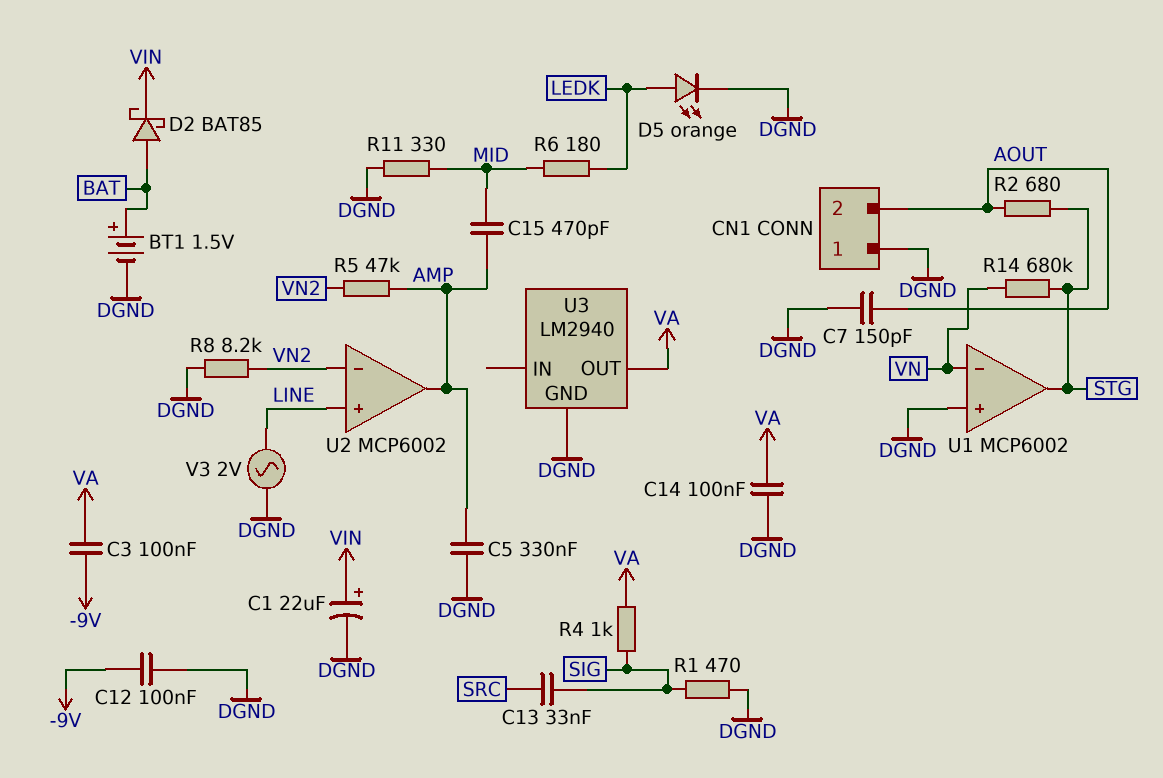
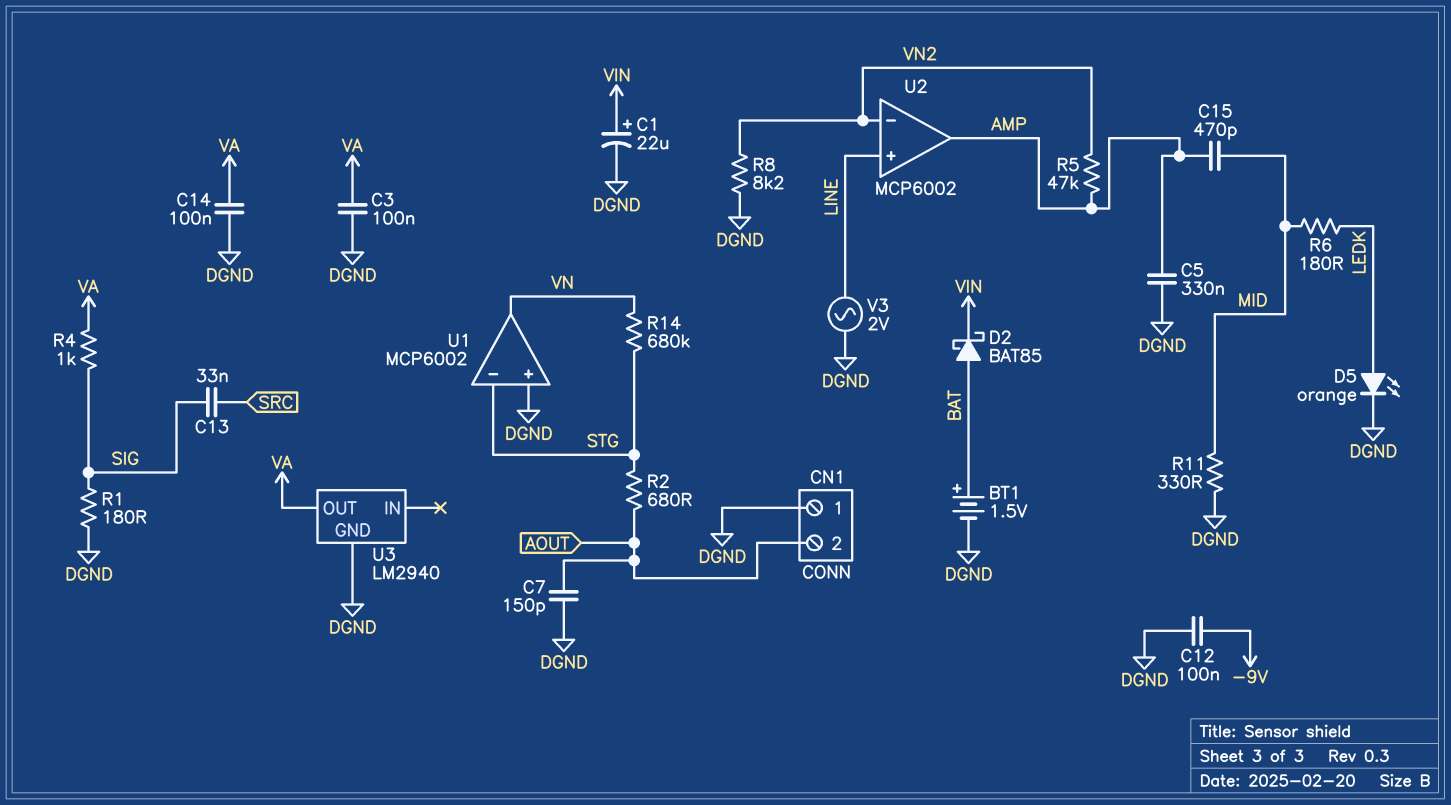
C3: 100nF (-9V, VA) -> 100nF (DGND, VA)
R1: 470 (DGND, SIG) -> 180 (DGND, SIG)
U1 pin in-: VN -> STG
U1 pin out: STG -> VN

